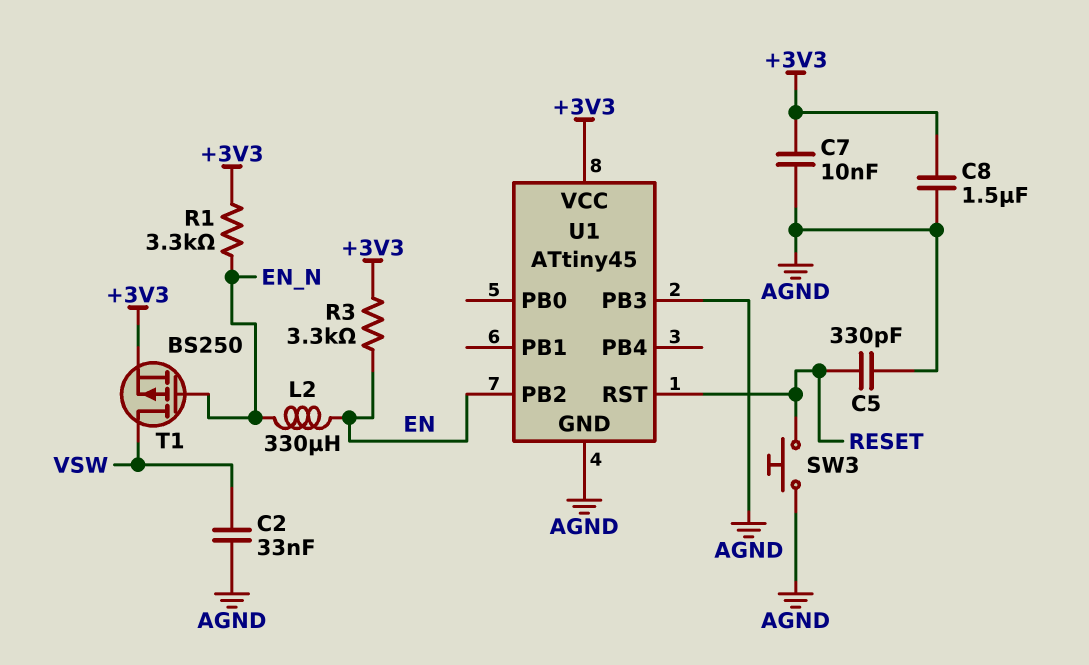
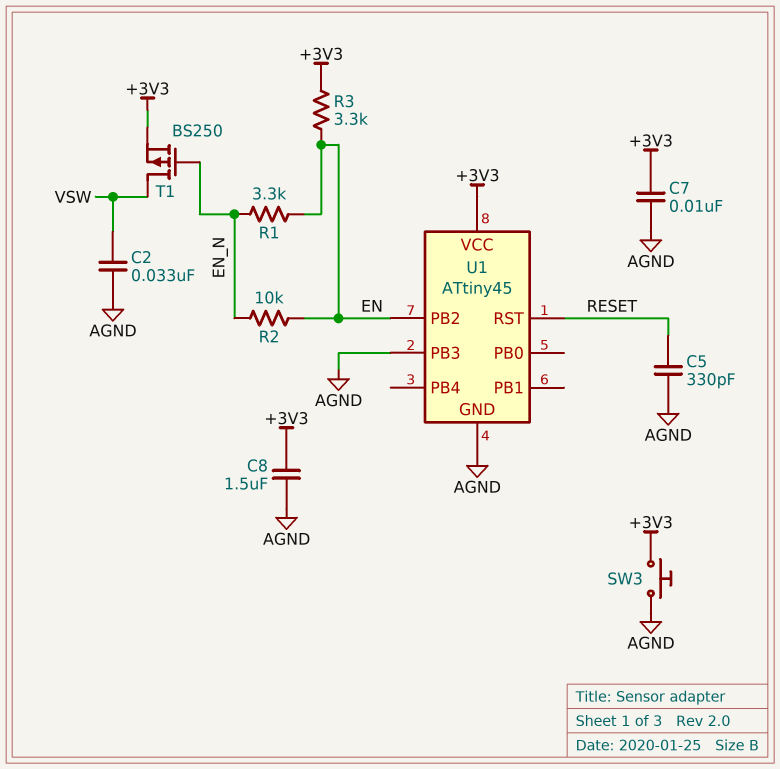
L2: 330uH (EN, EN_N) -> none
R1: 3.3k (+3V3, EN_N) -> 3.3k (EN, EN_N)
R2: none -> 10k (EN, EN_N)
SW3: button (AGND, RESET) -> button (+3V3, AGND)

